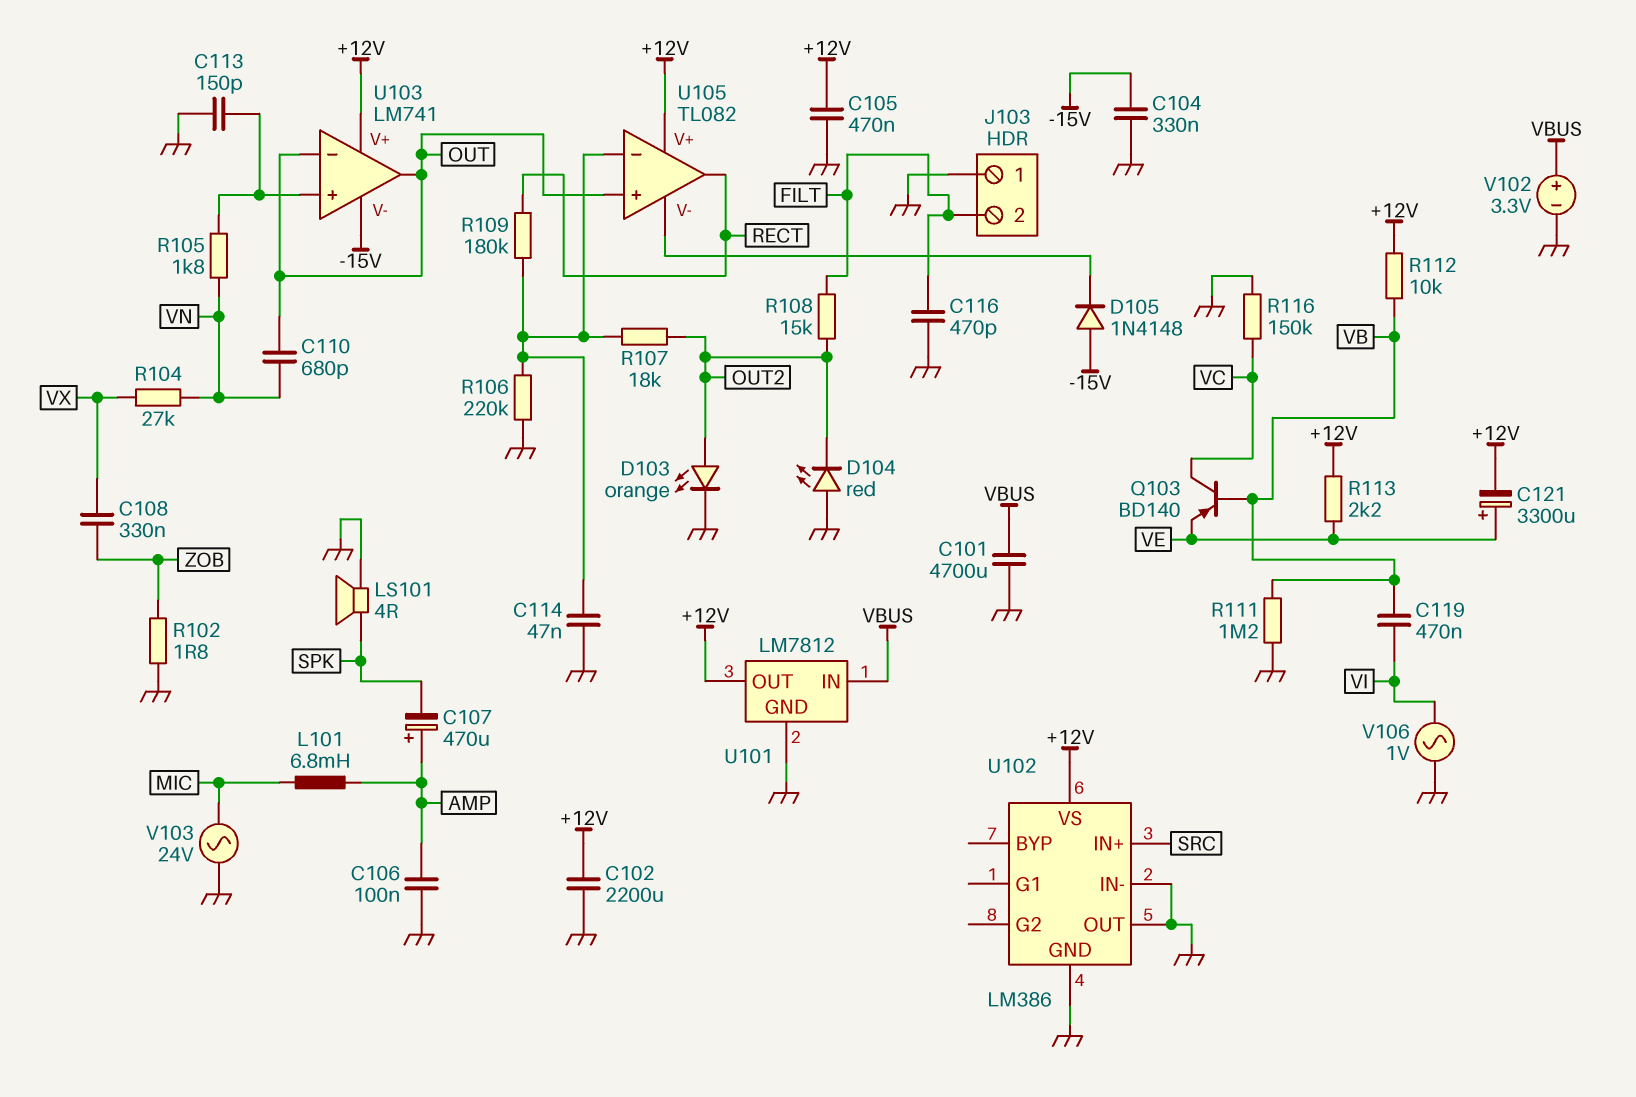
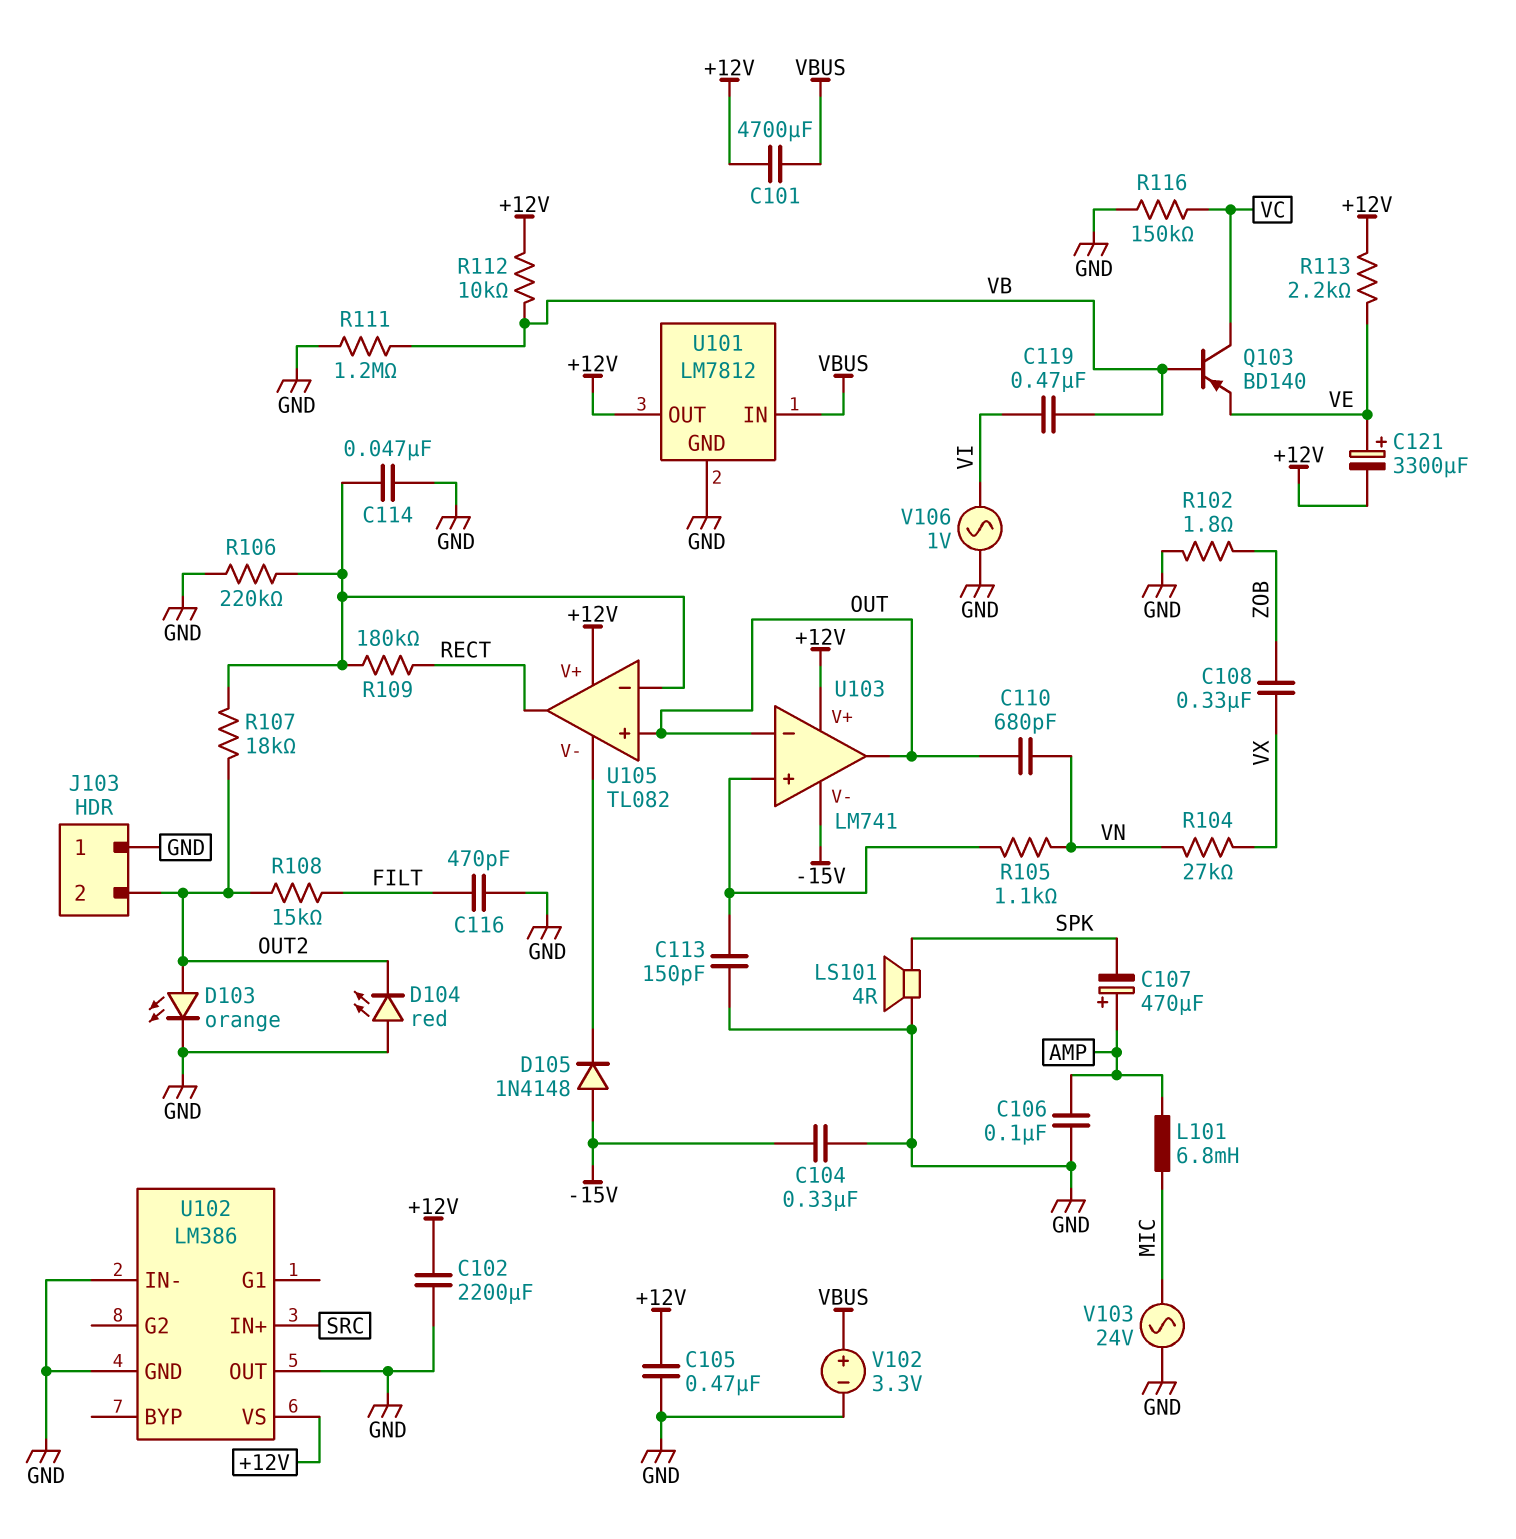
C101: 4700uF (GND, VBUS) -> 4700uF (+12V, VBUS)
J103 pin 2: FILT -> OUT2
R105: 1.8k (U103/in+, VN) -> 1.1k (U103/in+, VN)

